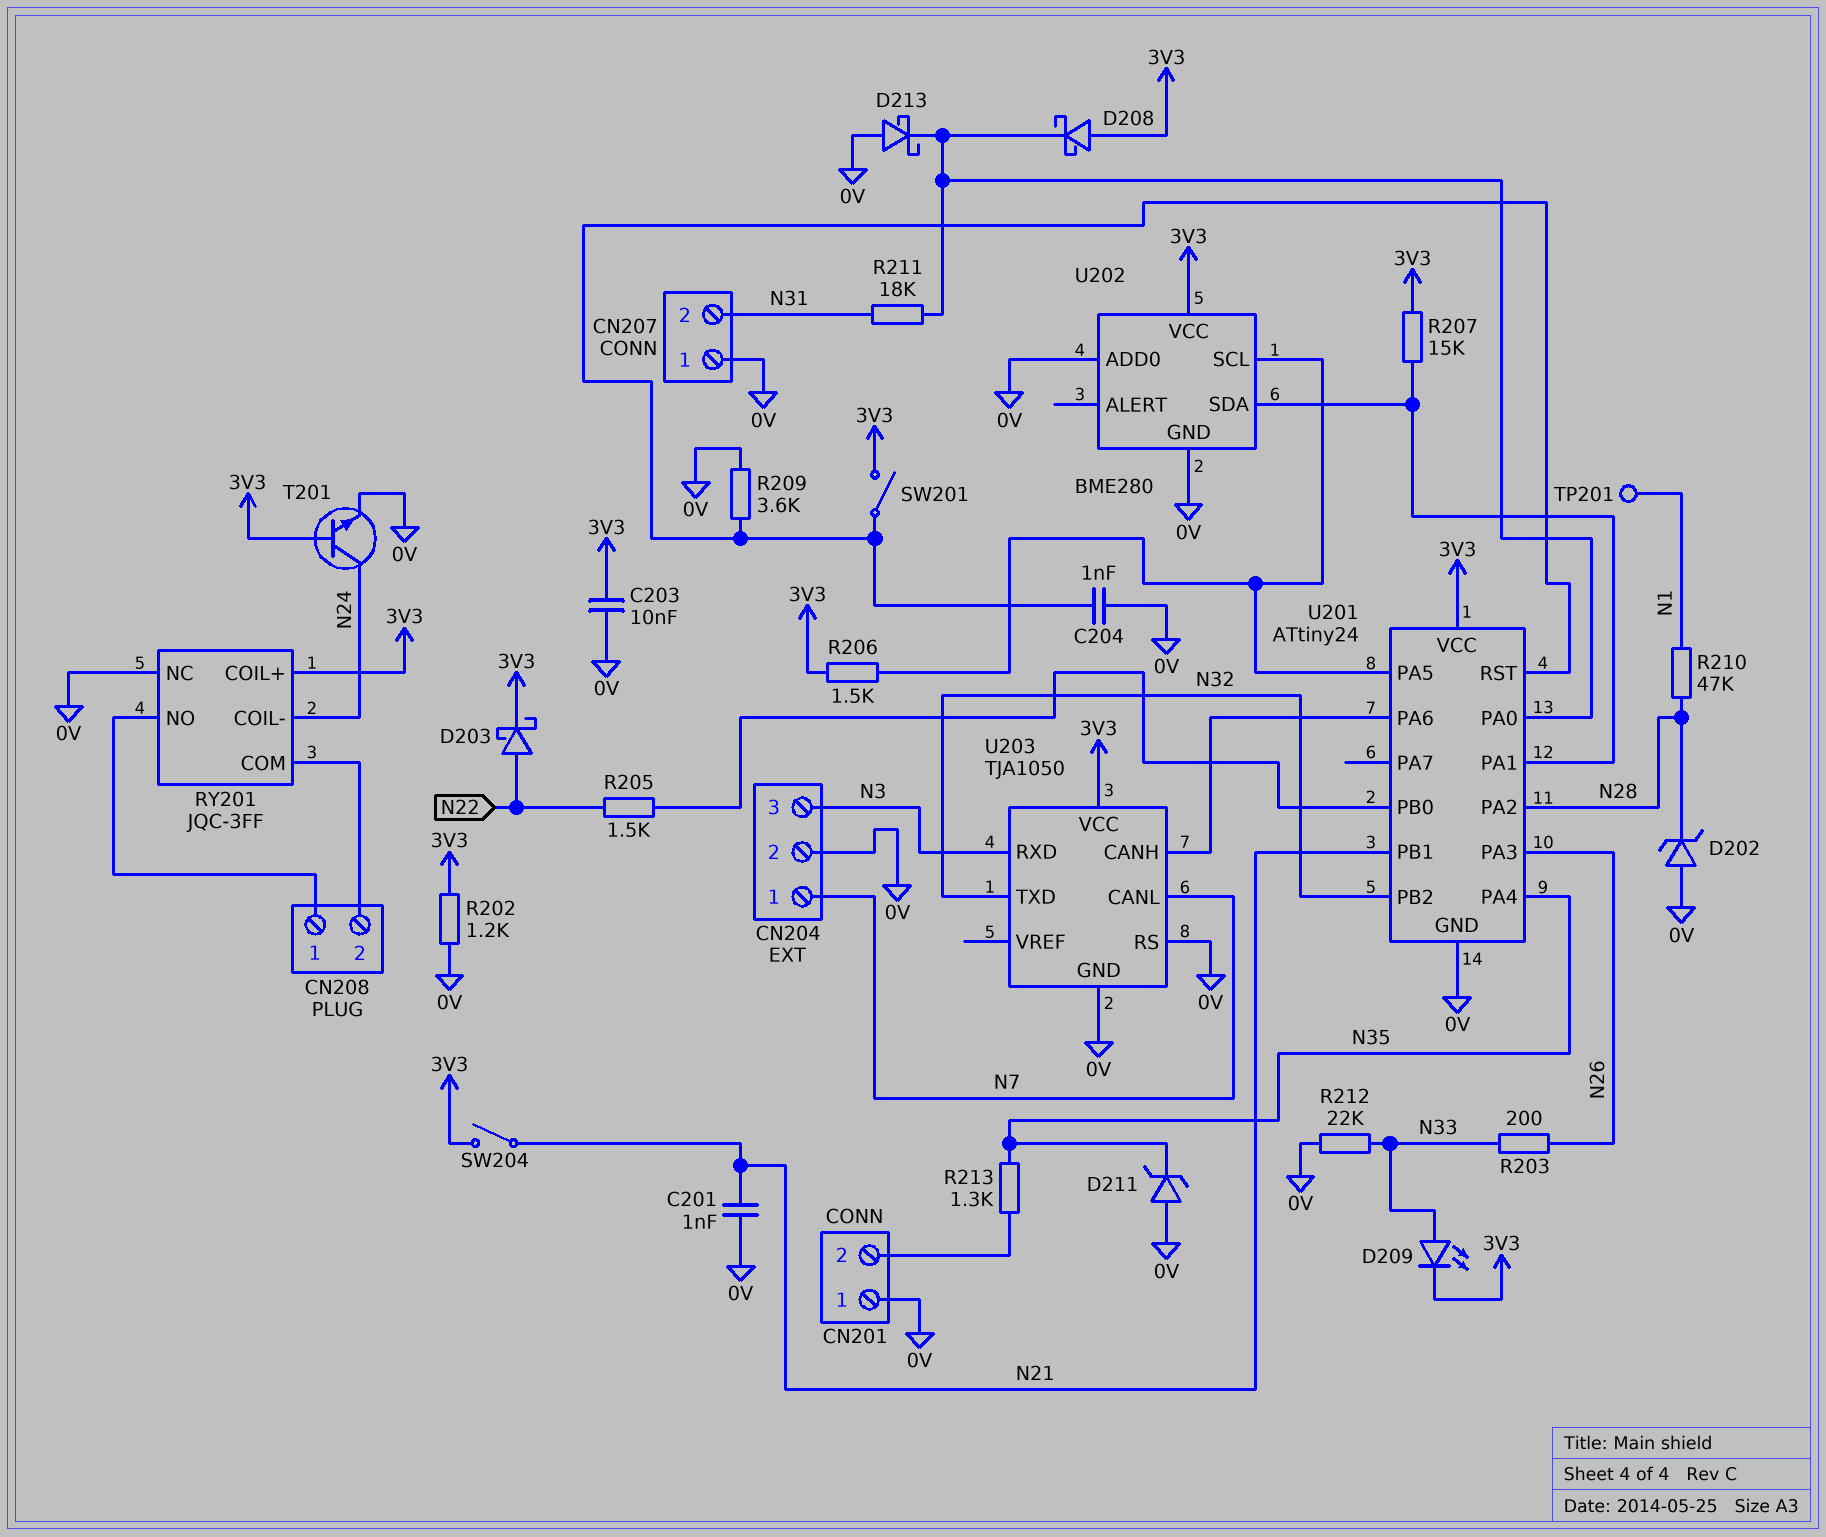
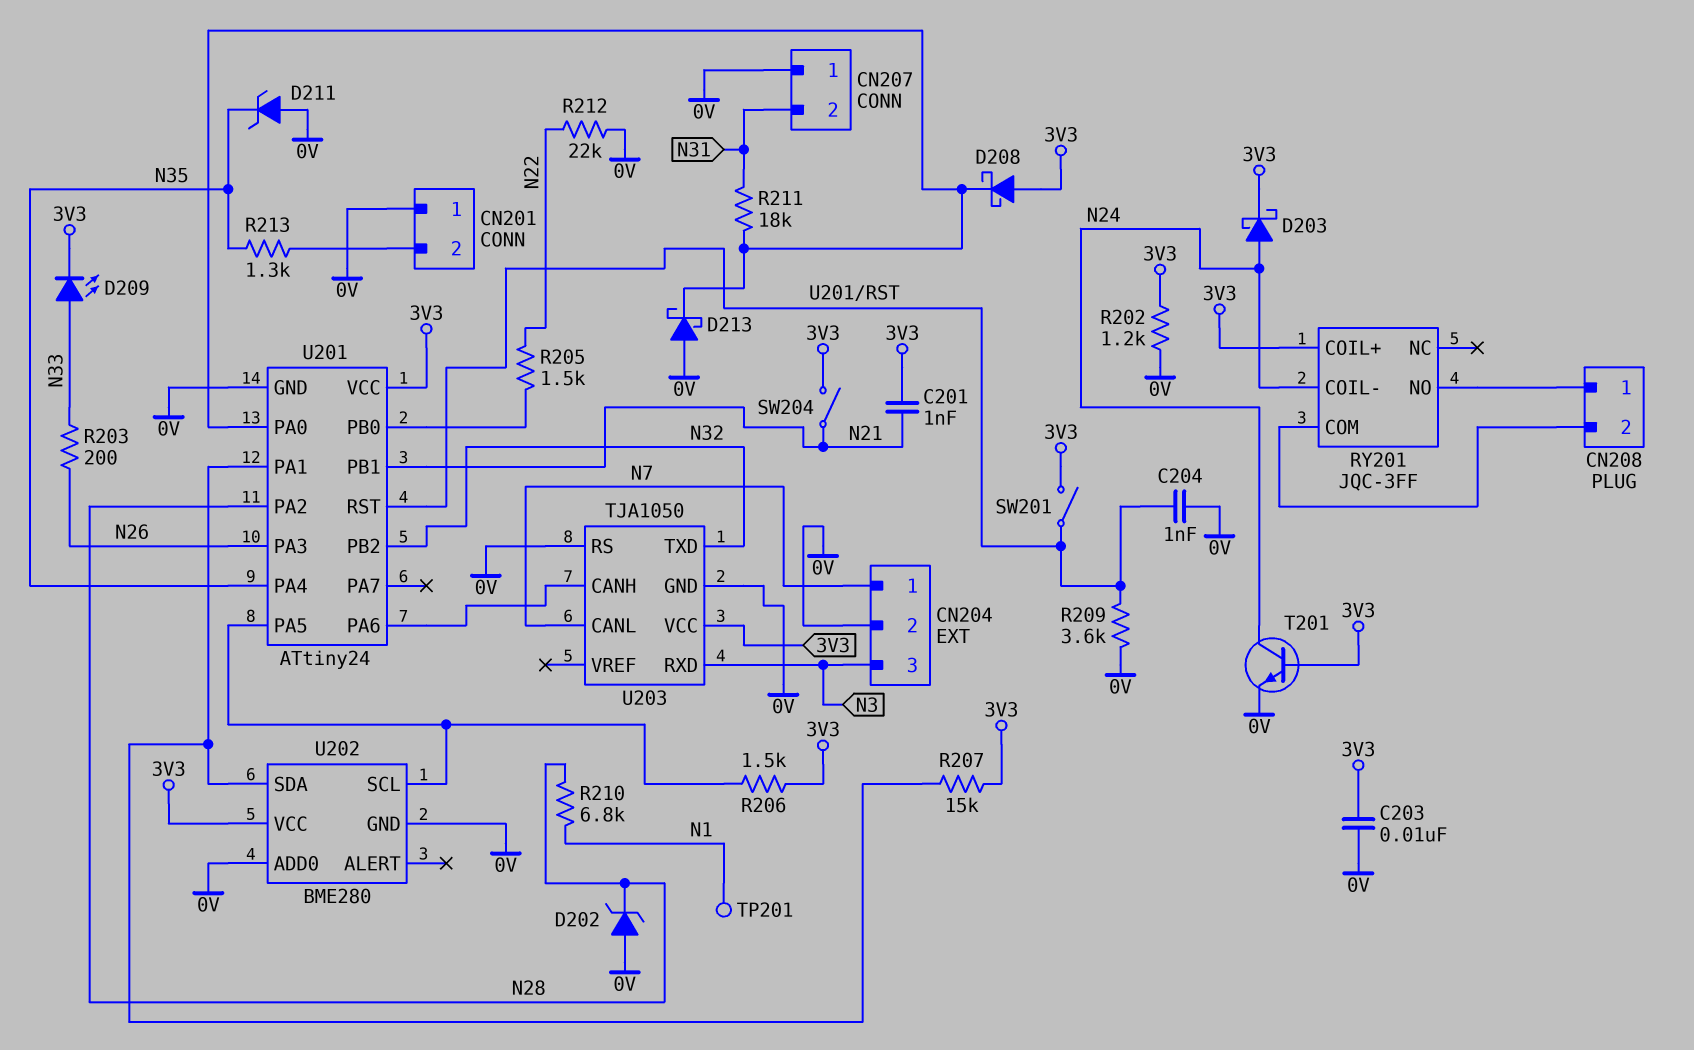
C201: 1nF (0V, N21) -> 1nF (3V3, N21)
D203: schottky (A N22, K 3V3) -> schottky (A N24, K 3V3)
R210: 47k (N1, N28) -> 6.8k (N1, N28)
R212: 22k (0V, N33) -> 22k (0V, N22)
RY201 pin NC: 0V -> none

